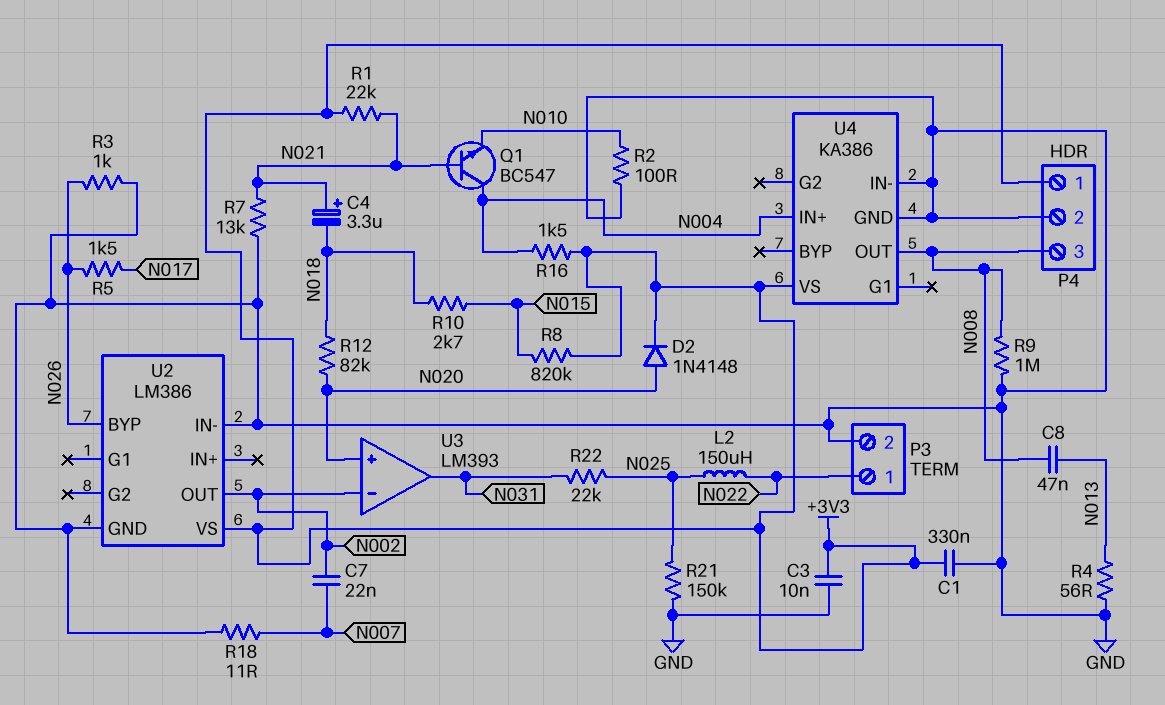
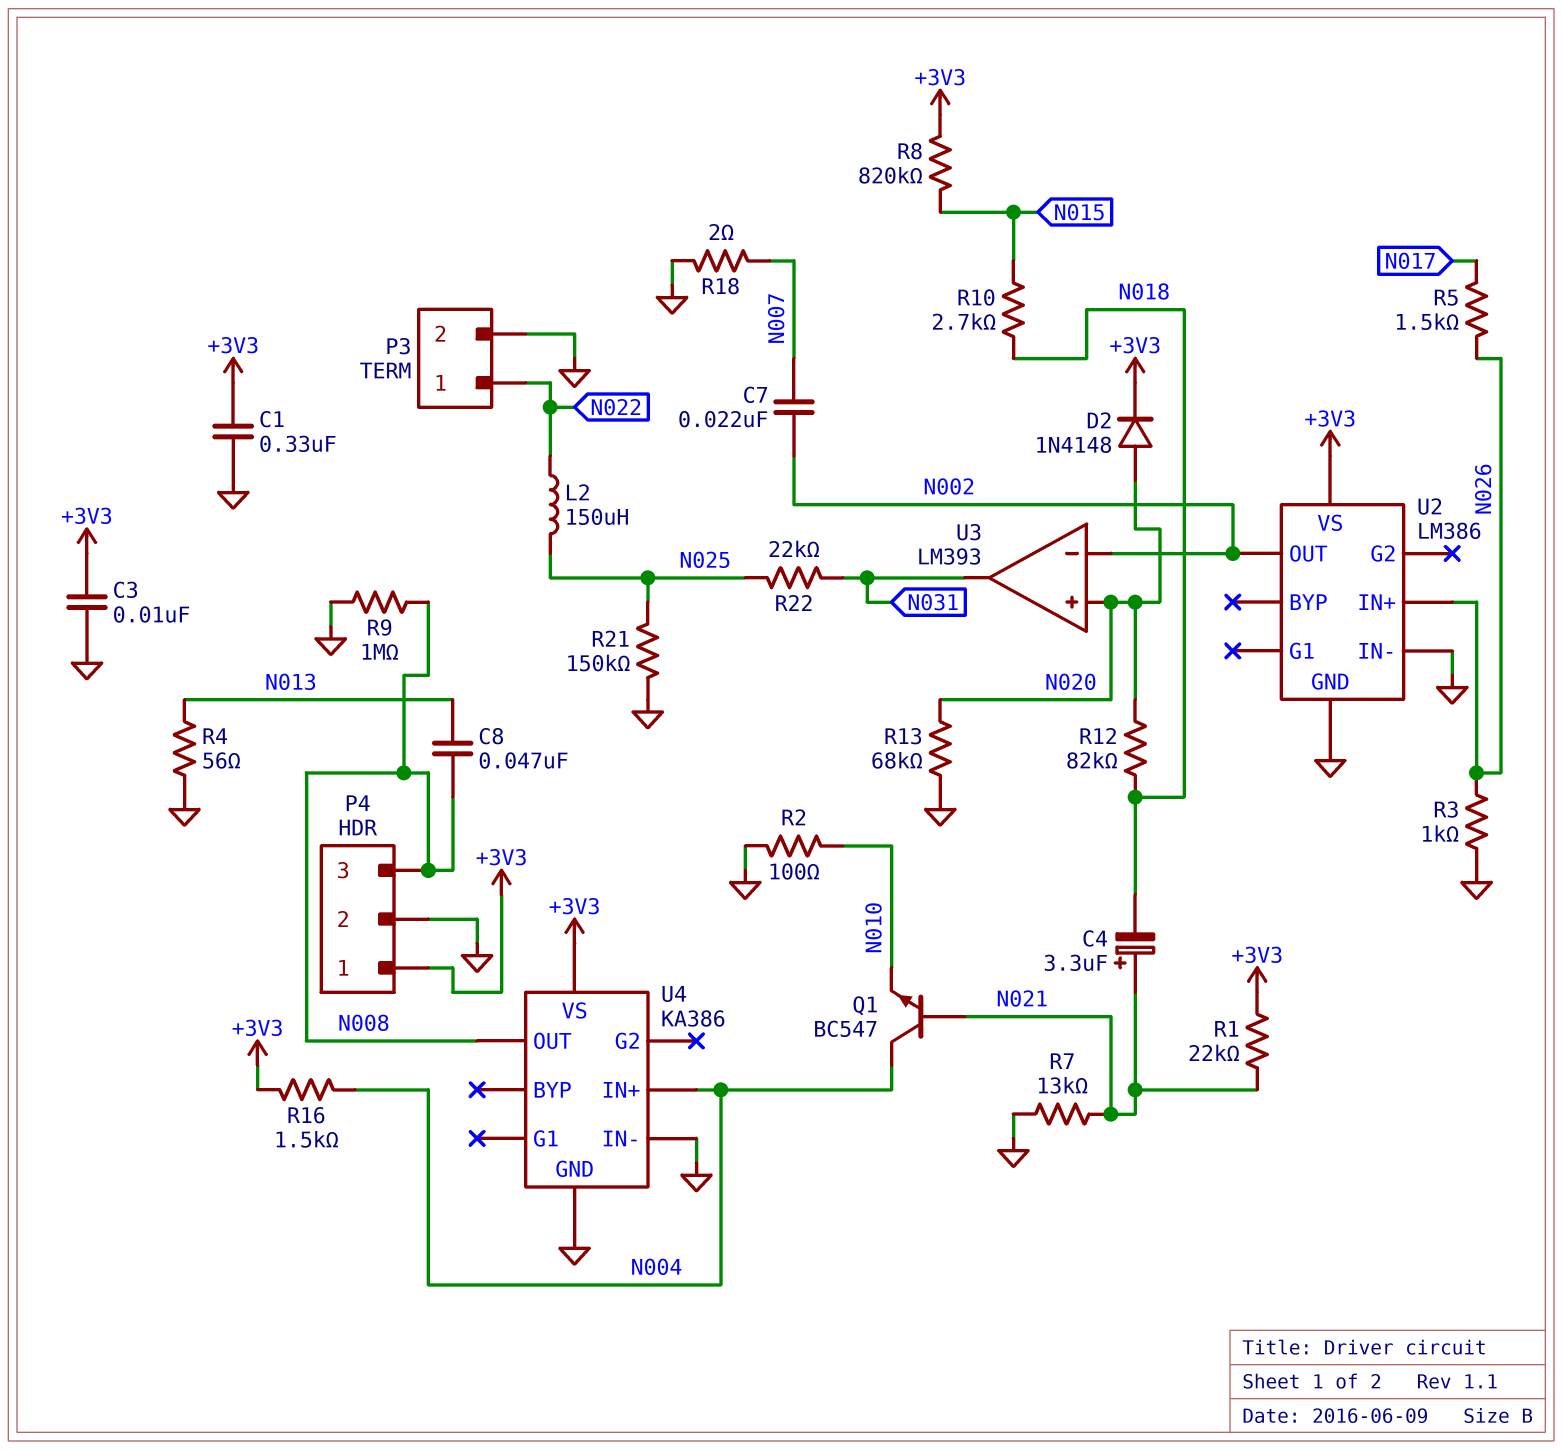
R13: none -> 68k (GND, N020)
R18: 11 (GND, N007) -> 2 (GND, N007)
U2 pin BYP: N026 -> none
U2 pin IN+: none -> N026

